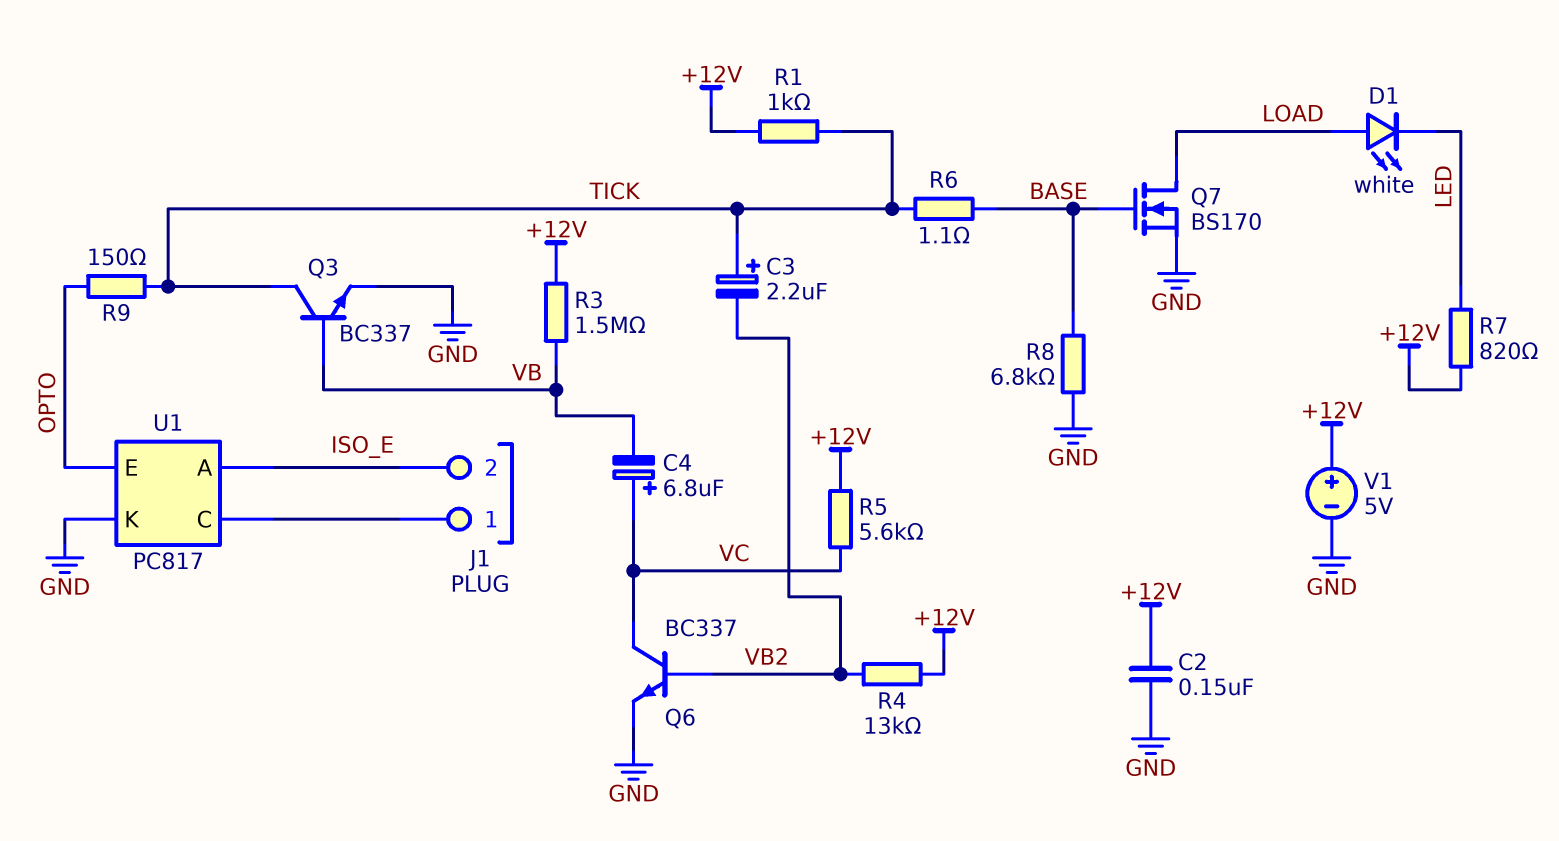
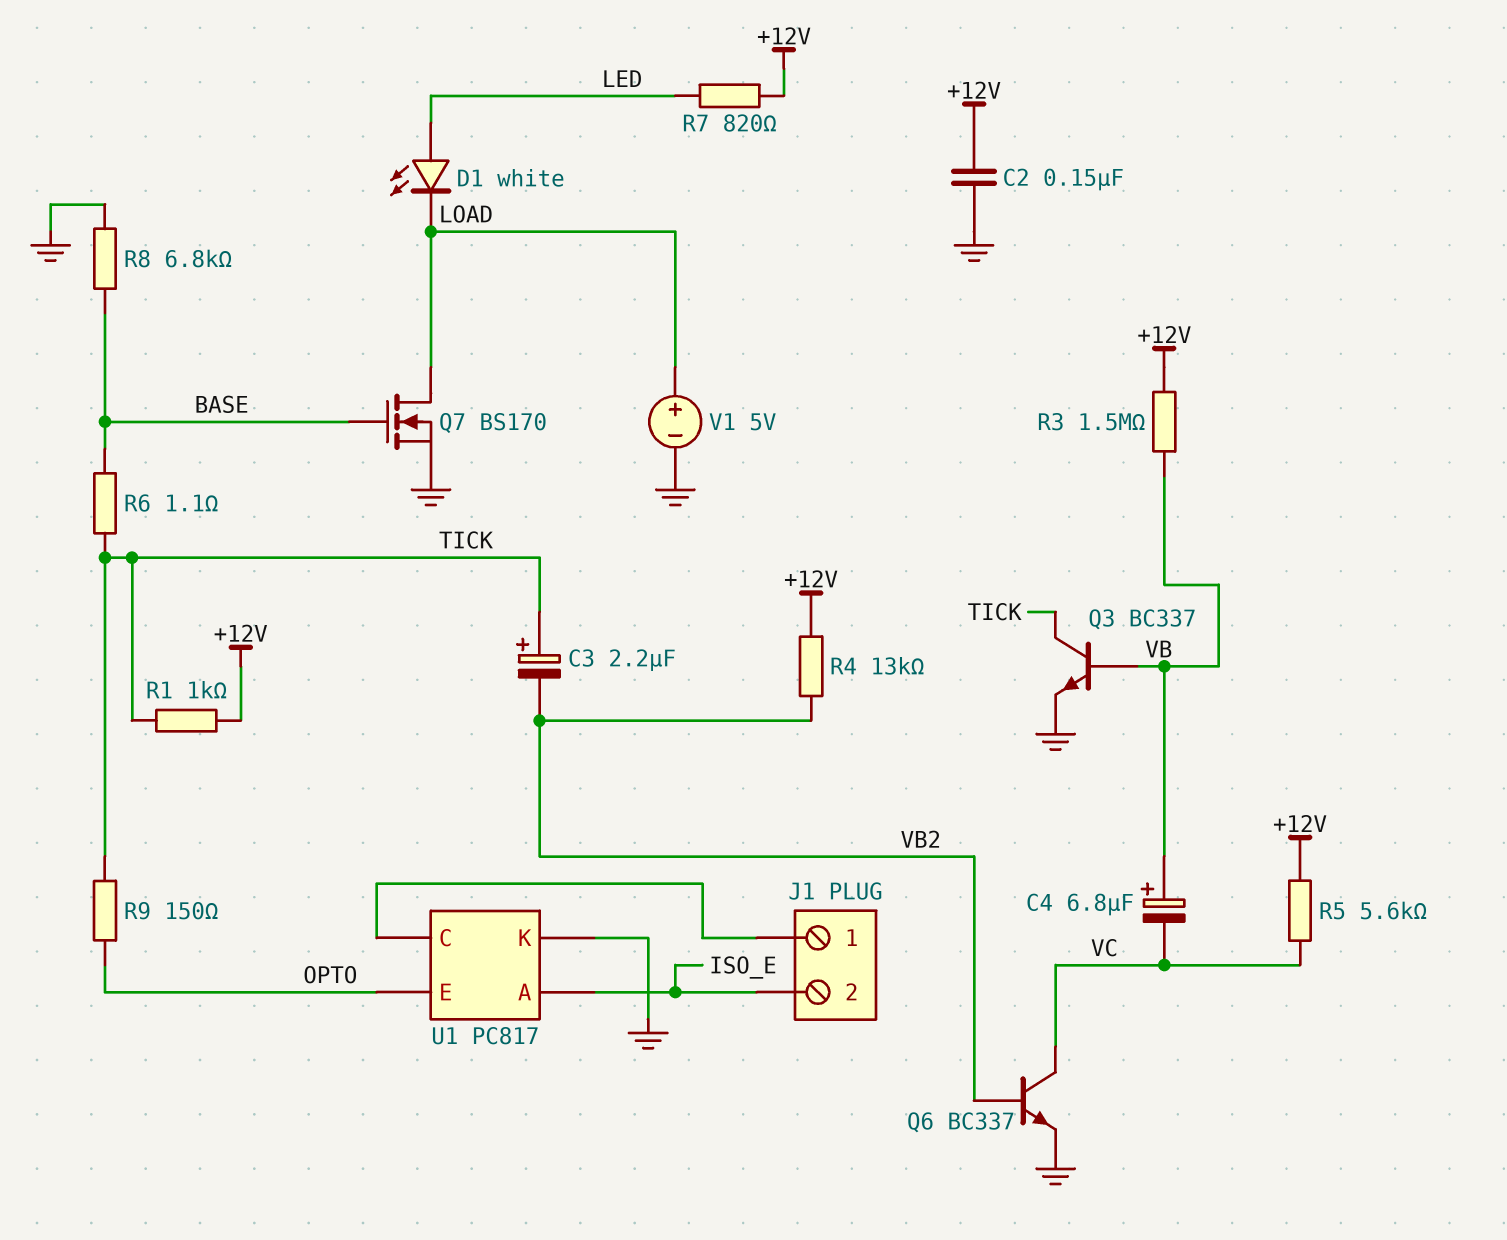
C4: 6.8uF (plus VC, minus VB) -> 6.8uF (plus VB, minus VC)
D1: LED white (A LOAD, K LED) -> LED white (A LED, K LOAD)
V1: 5V (plus +12V, minus GND) -> 5V (plus LOAD, minus GND)

